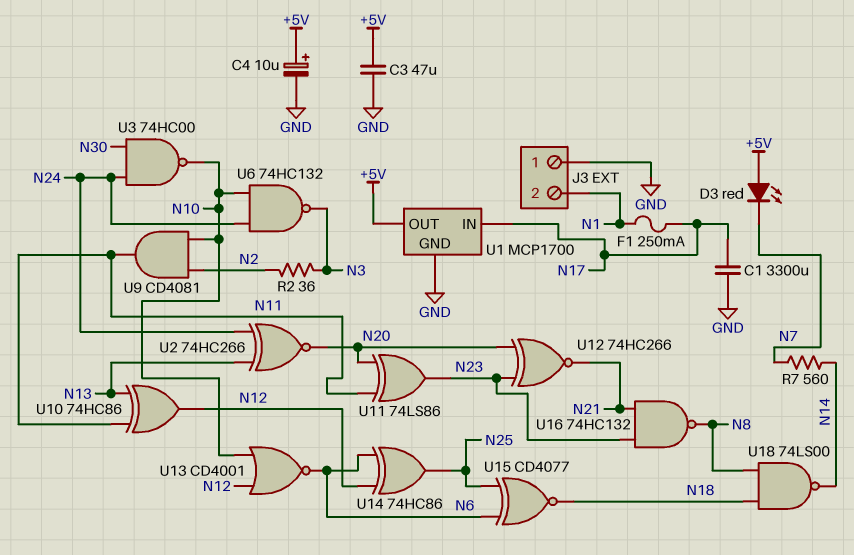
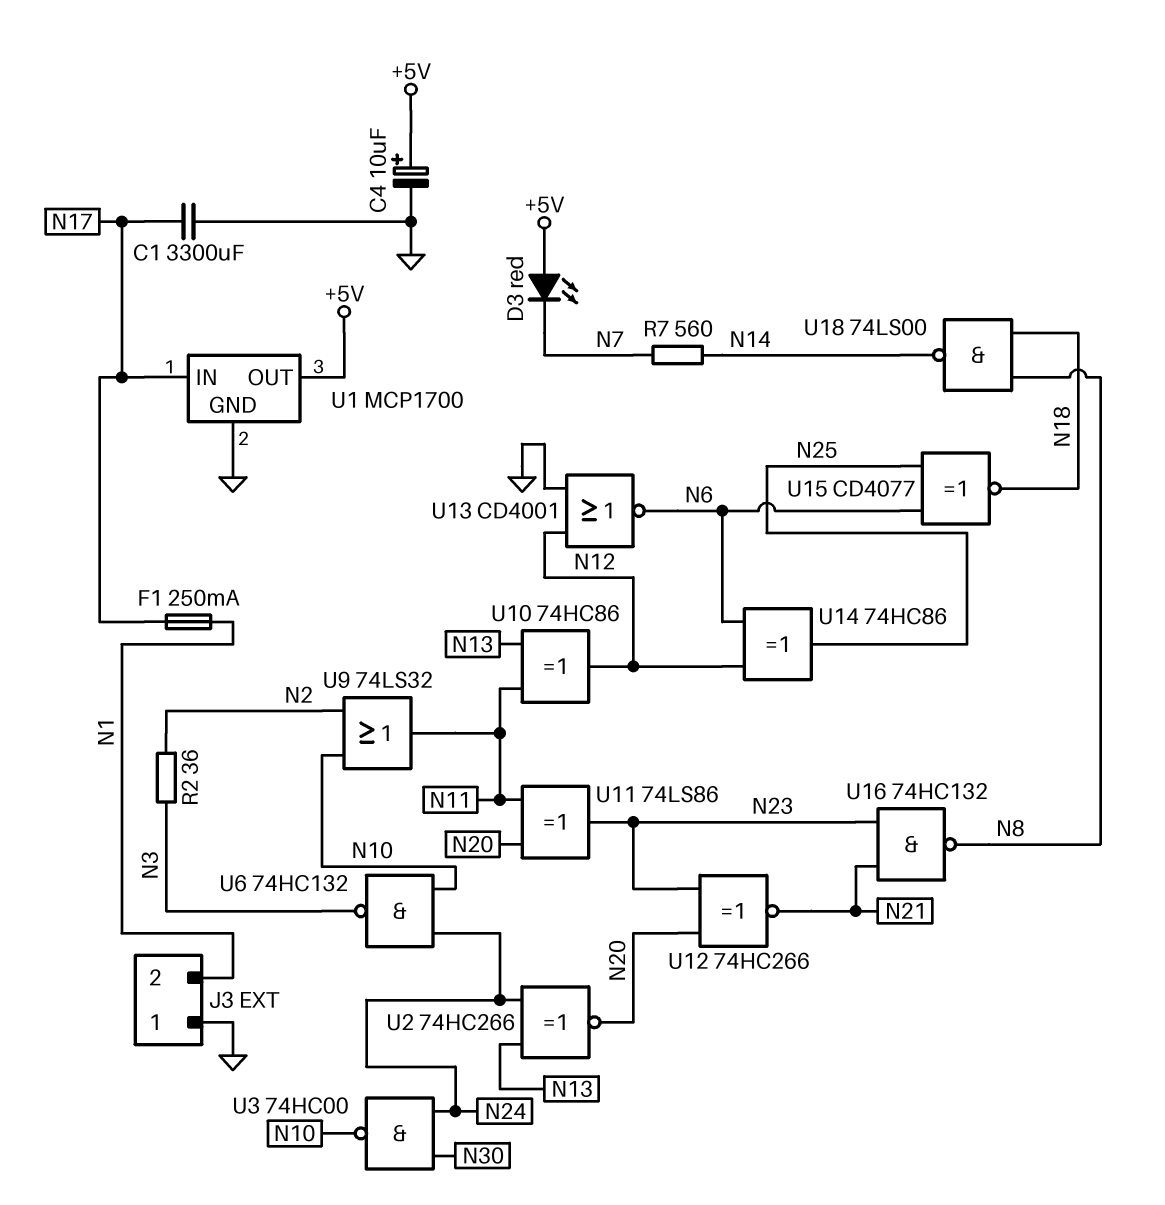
C3: 47uF (+5V, GND) -> none
U9: AND CD4081 (in N2, in N10, out N11) -> OR 74LS32 (in N2, in N10, out N11)
U13: NOR CD4001 (in N10, in N12, out N6) -> NOR CD4001 (in GND, in N12, out N6)

